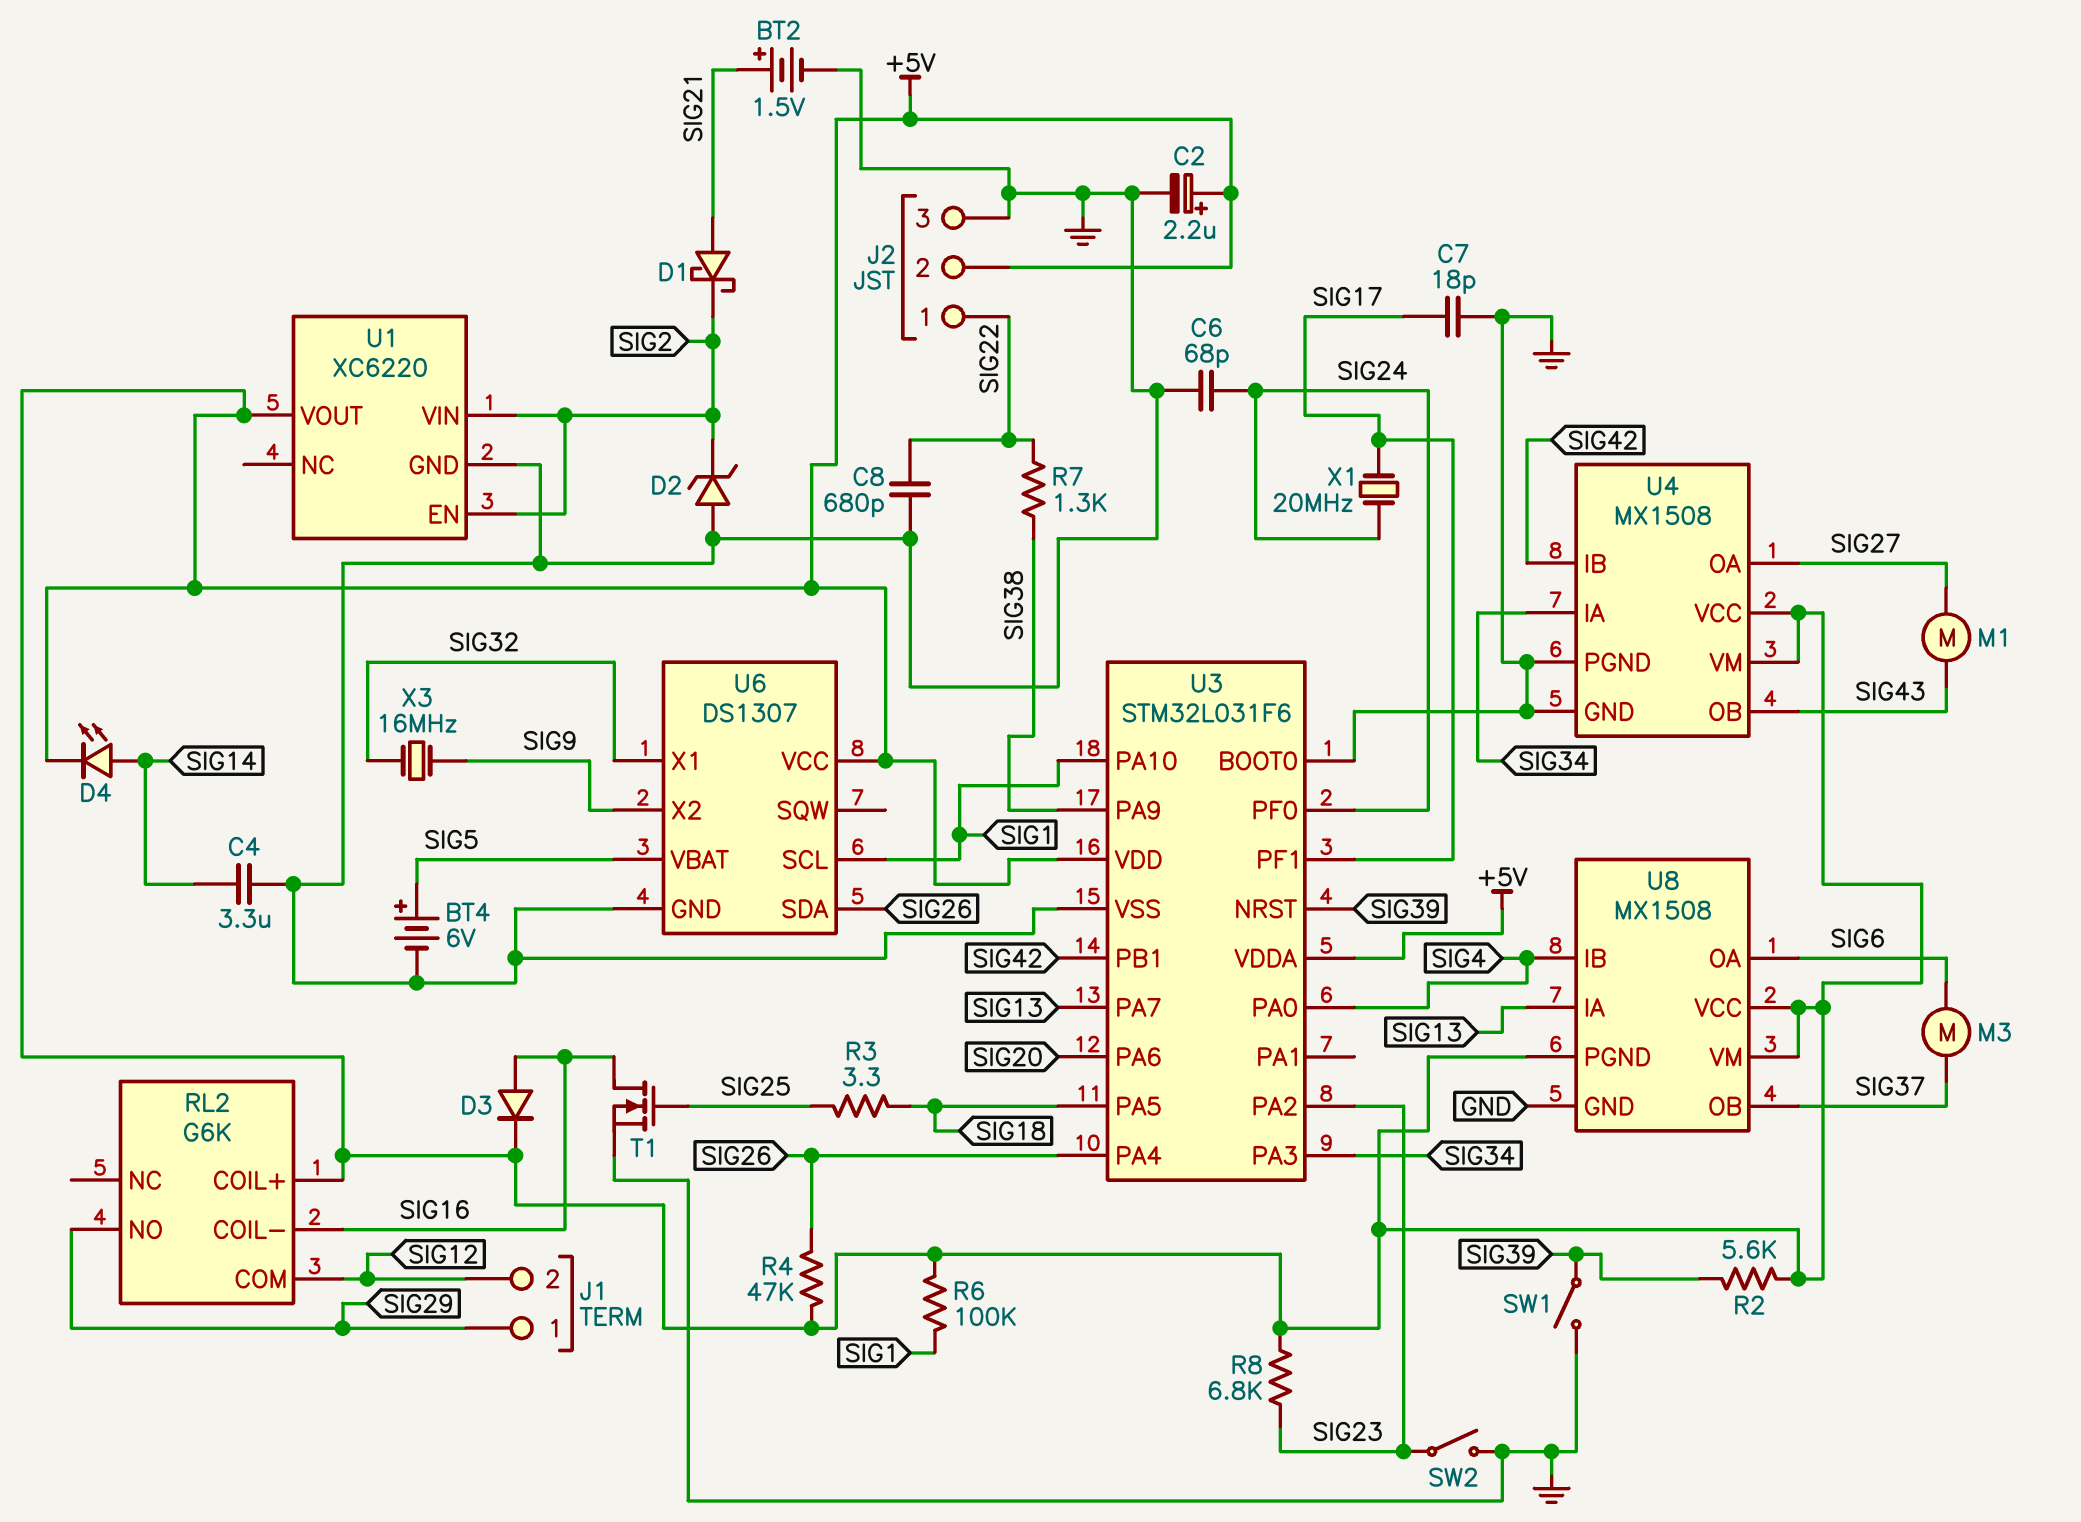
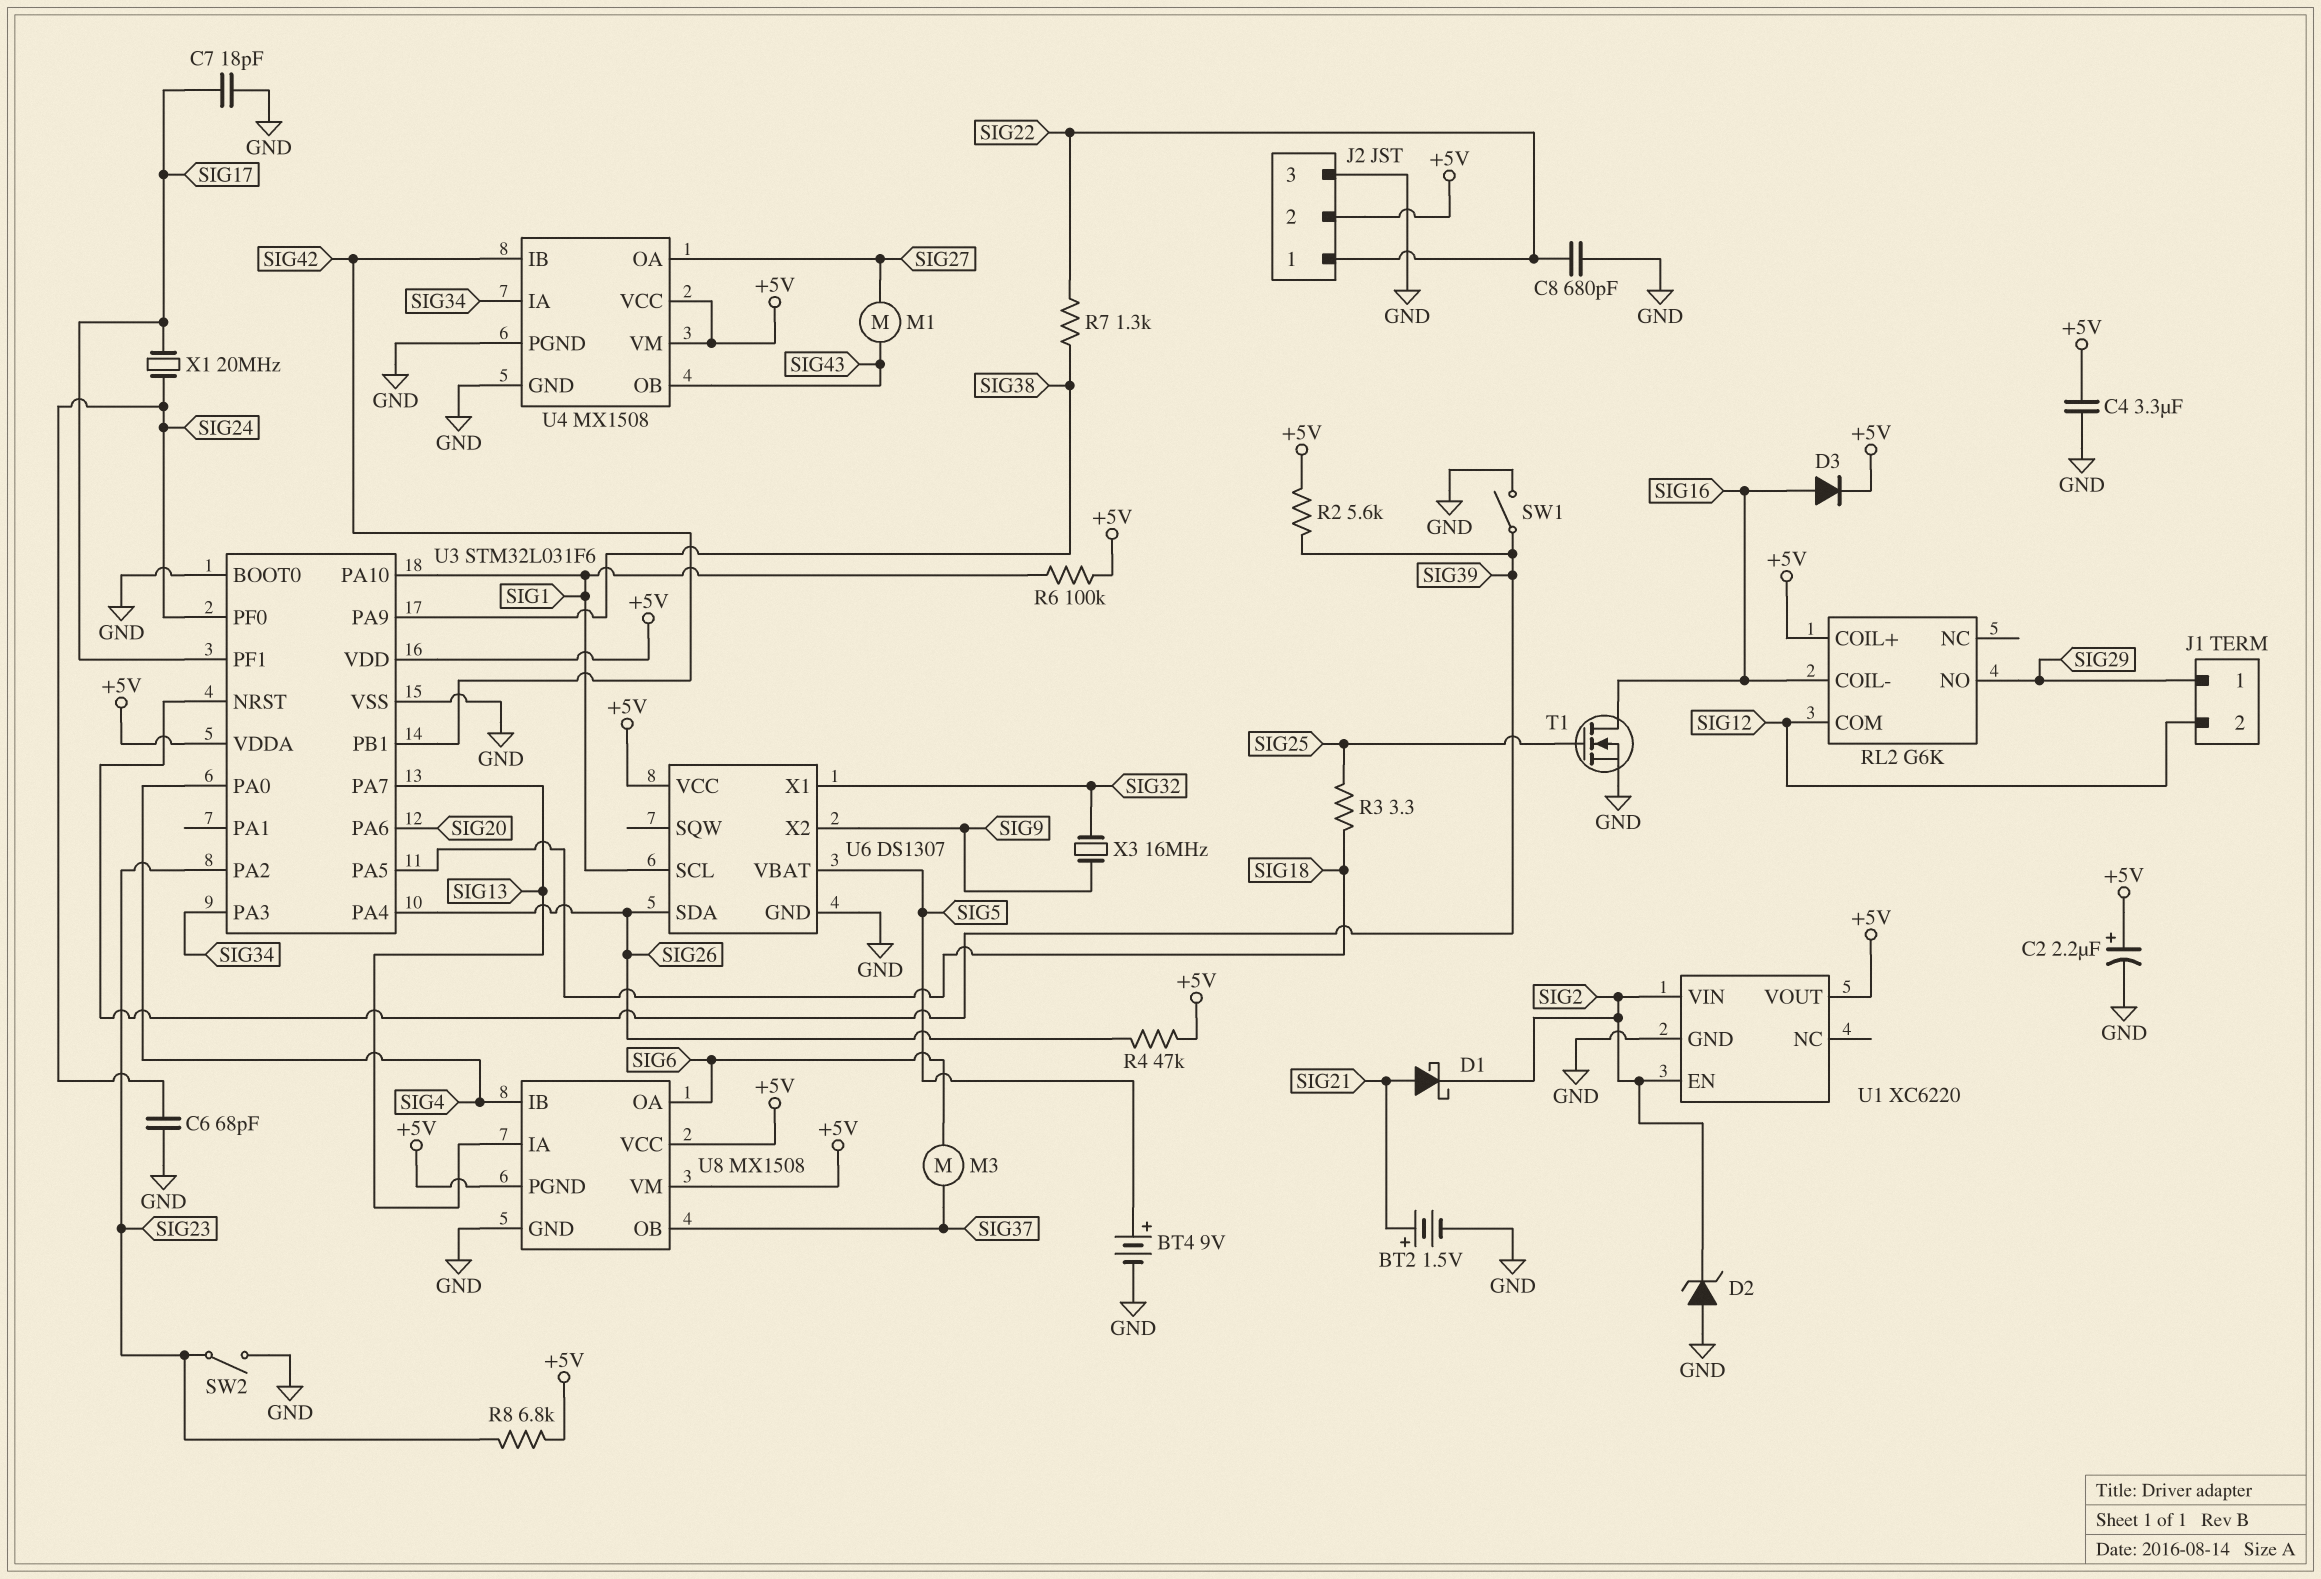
BT4: 6V (plus SIG5, minus GND) -> 9V (plus SIG5, minus GND)
C4: 3.3uF (GND, SIG14) -> 3.3uF (+5V, GND)
D4: LED (A SIG14, K +5V) -> none

